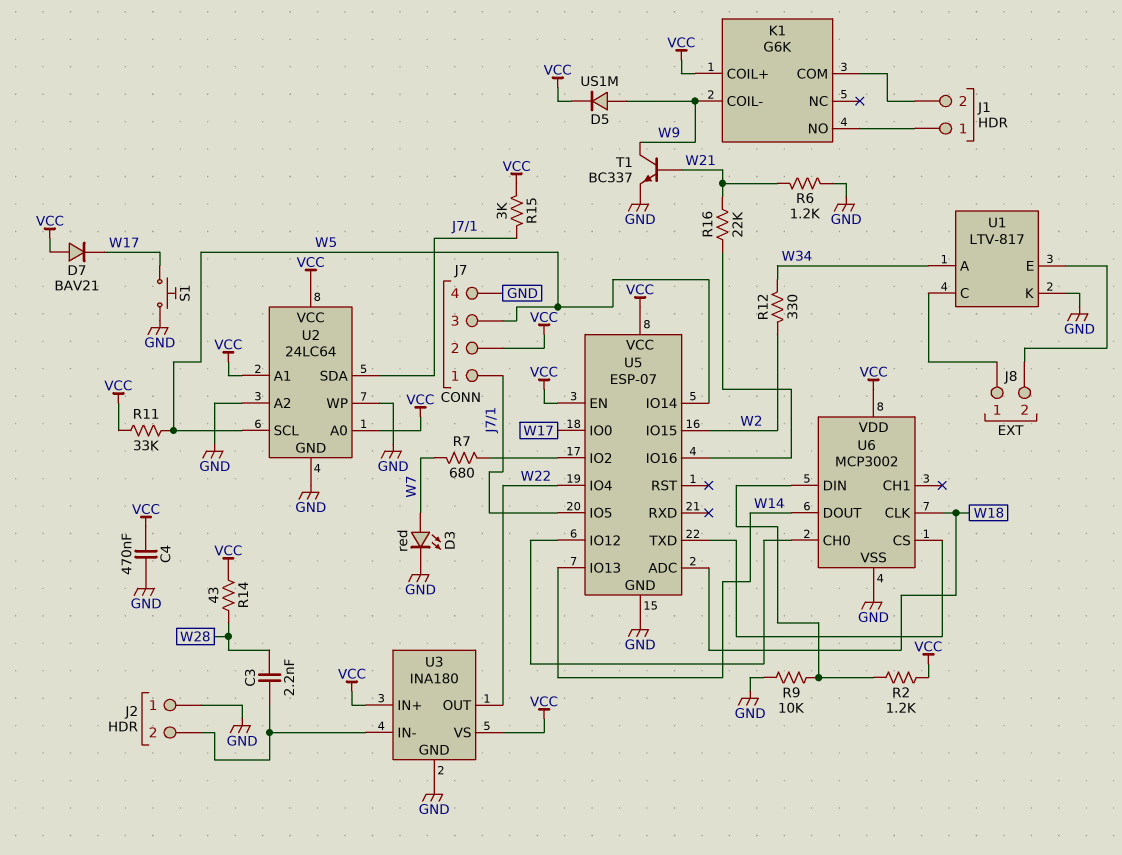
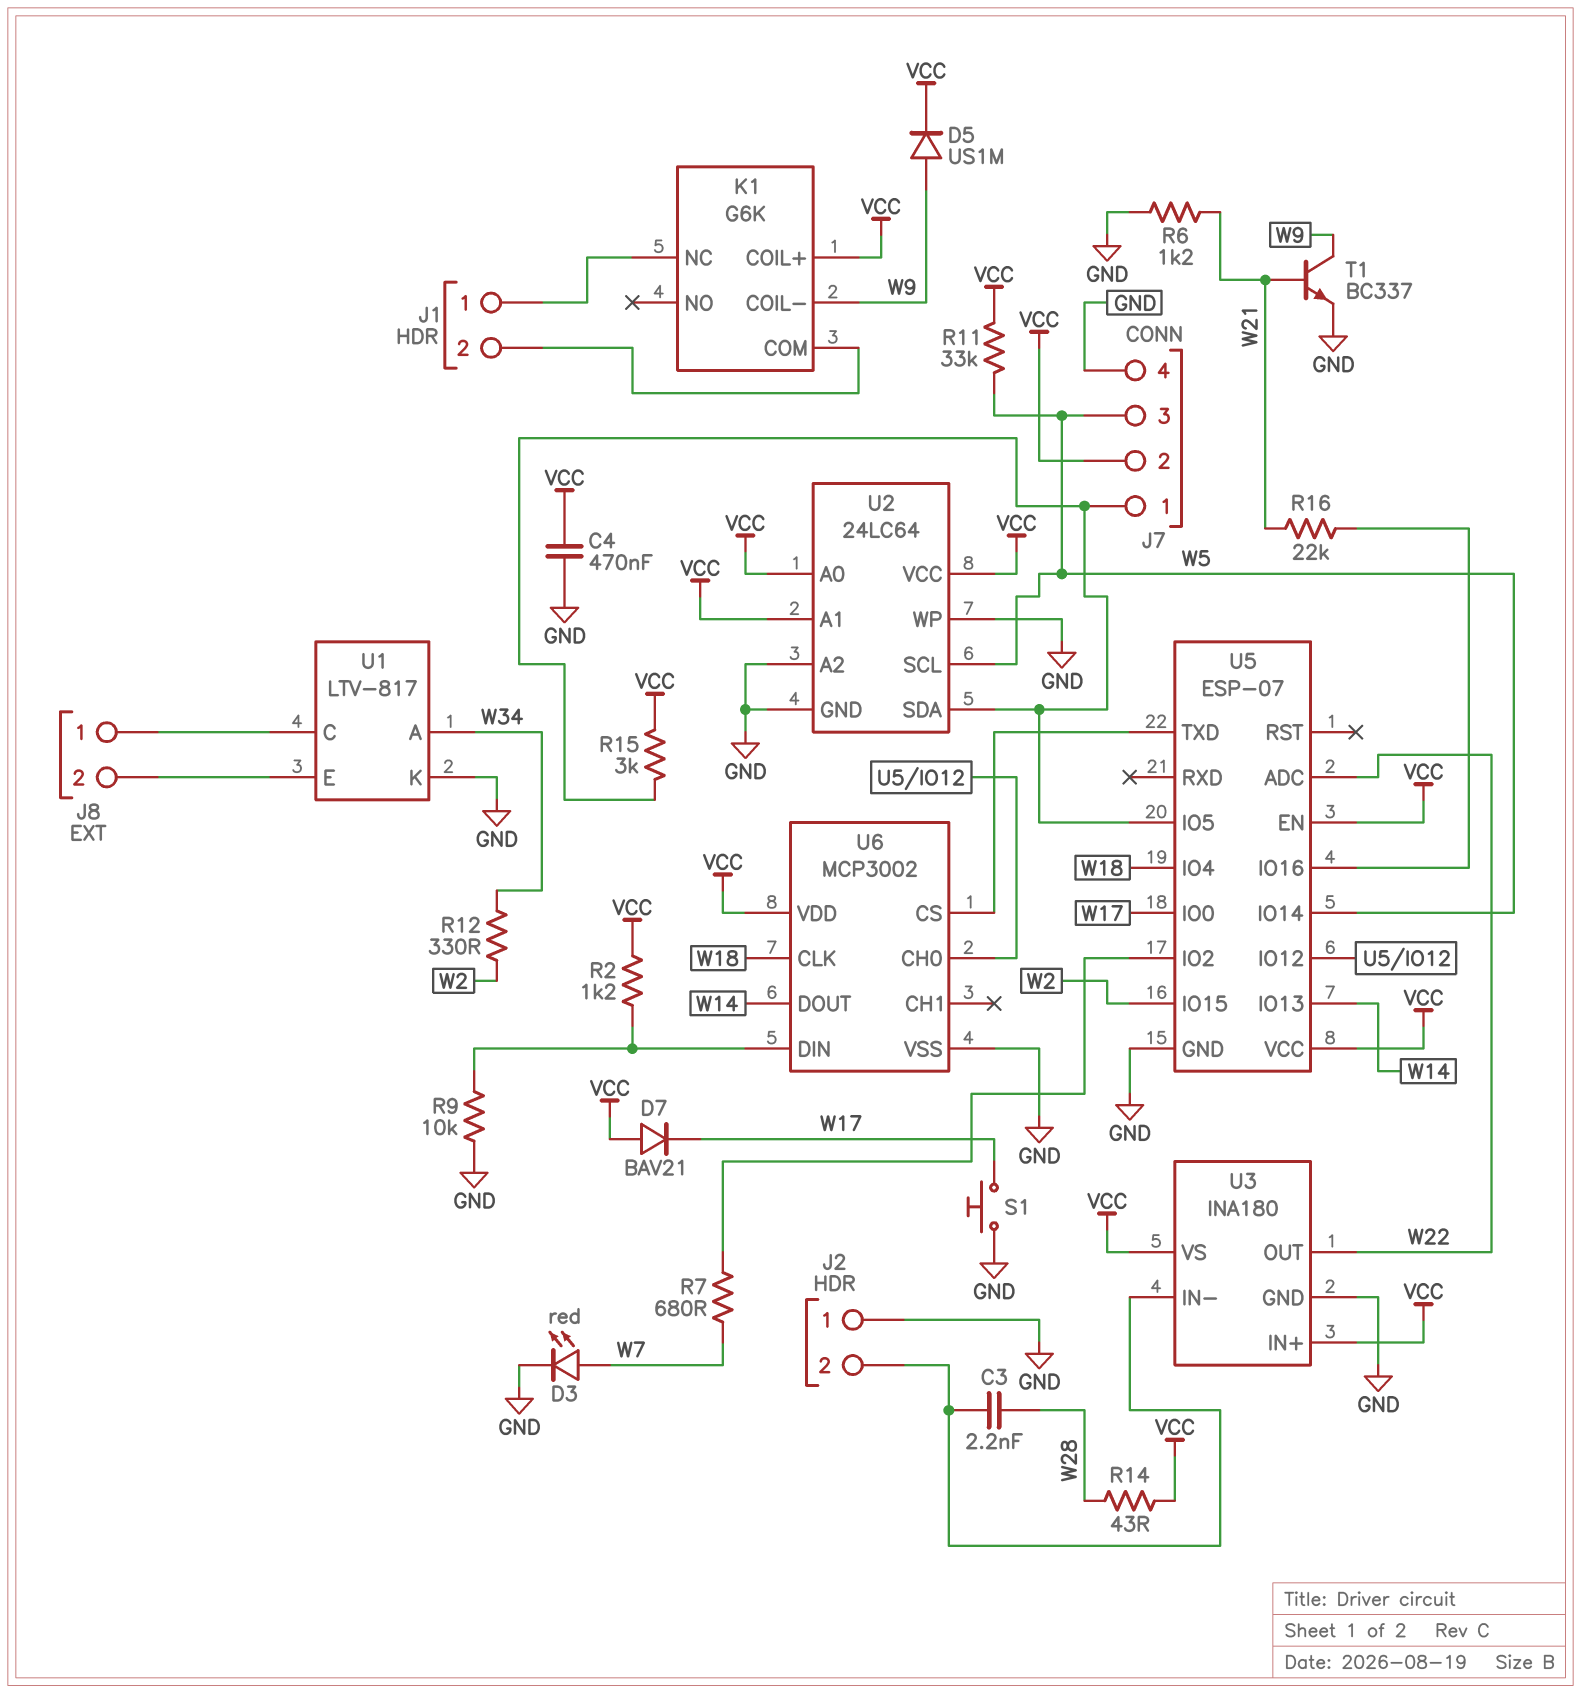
K1 pin NC: none -> J1/1
K1 pin NO: J1/1 -> none
U5 pin ADC: W18 -> W22
U5 pin IO4: W22 -> W18

